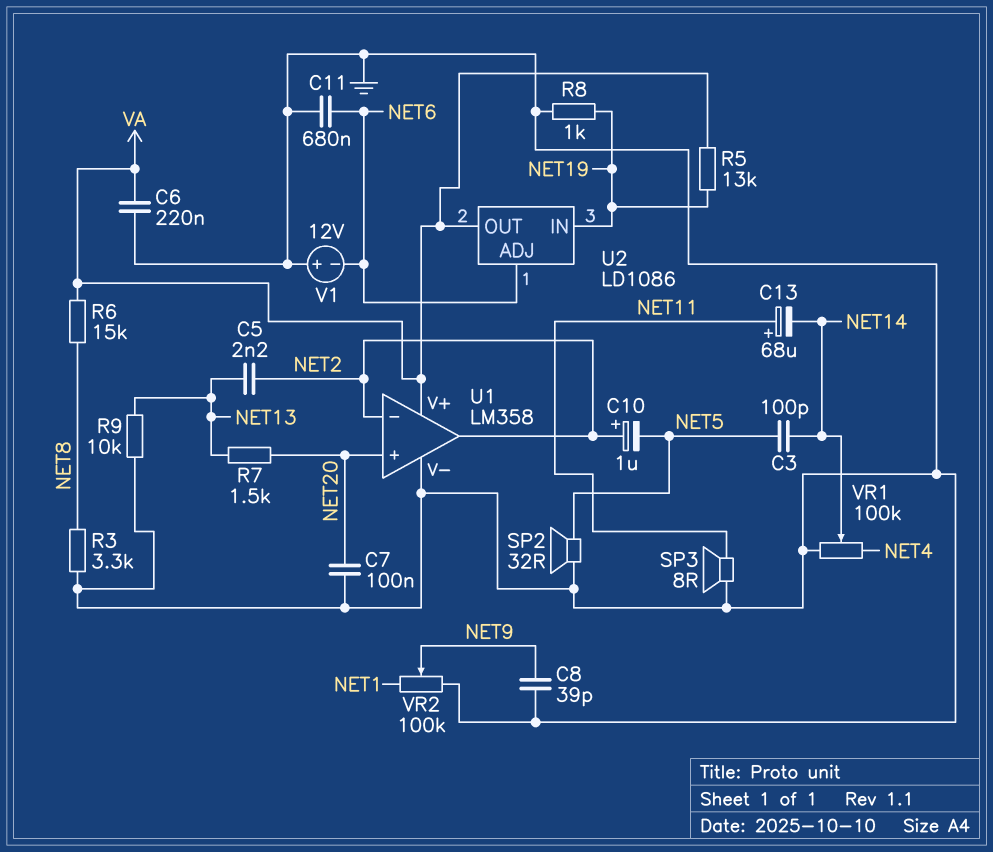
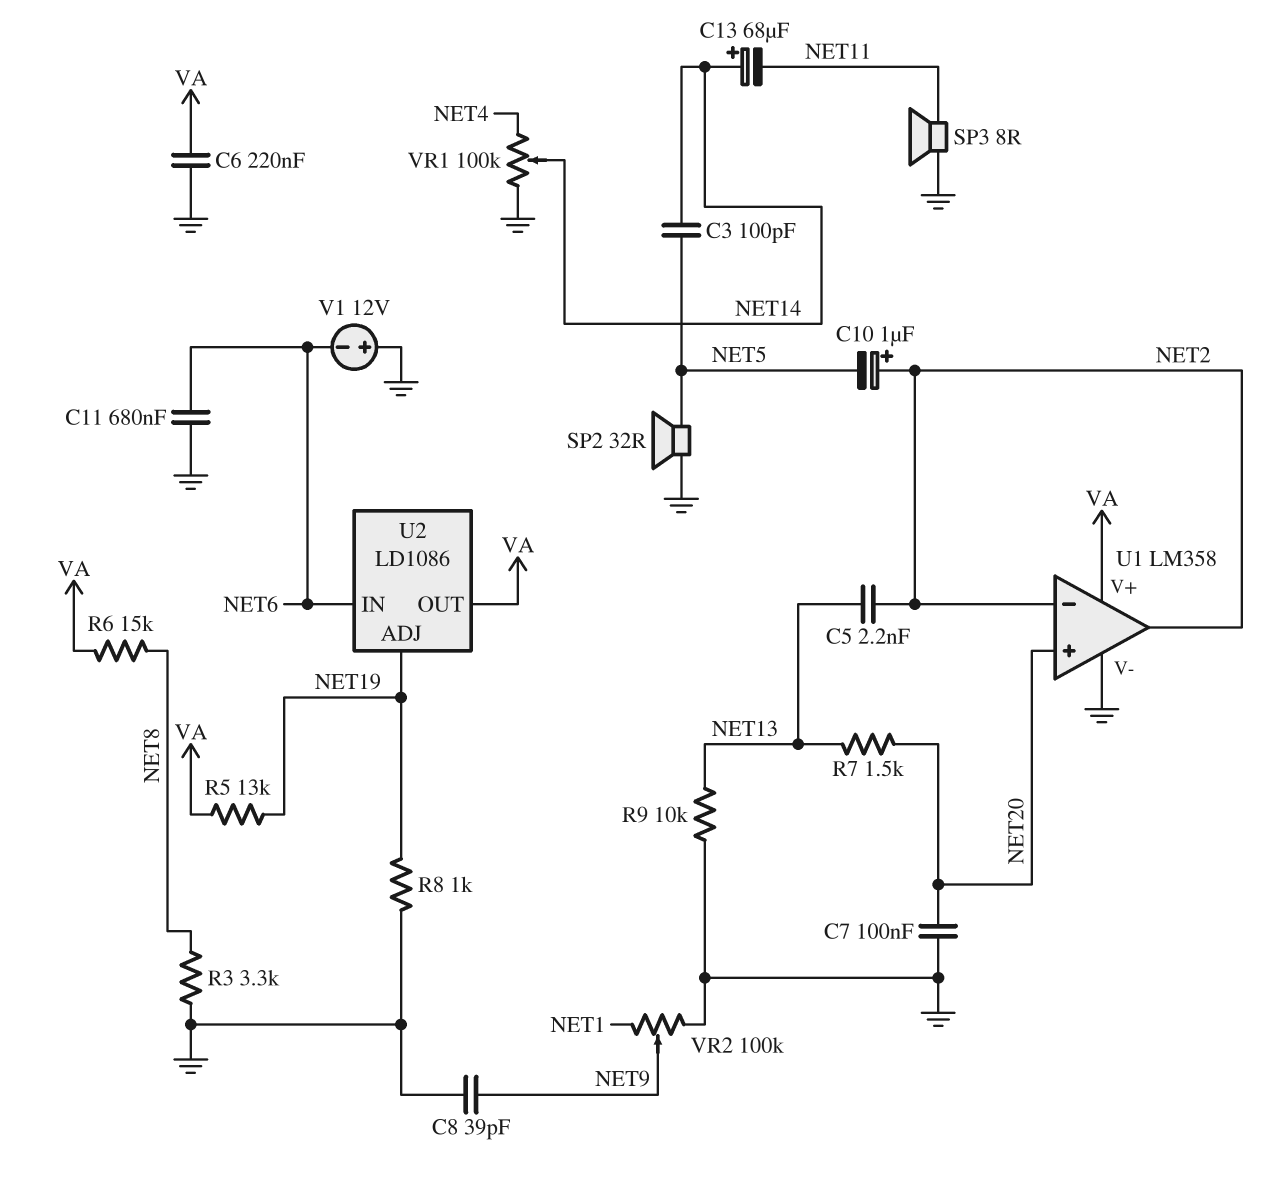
C13: 68uF (plus NET11, minus NET14) -> 68uF (plus NET14, minus NET11)
U2 pin ADJ: NET6 -> NET19
U2 pin IN: NET19 -> NET6

